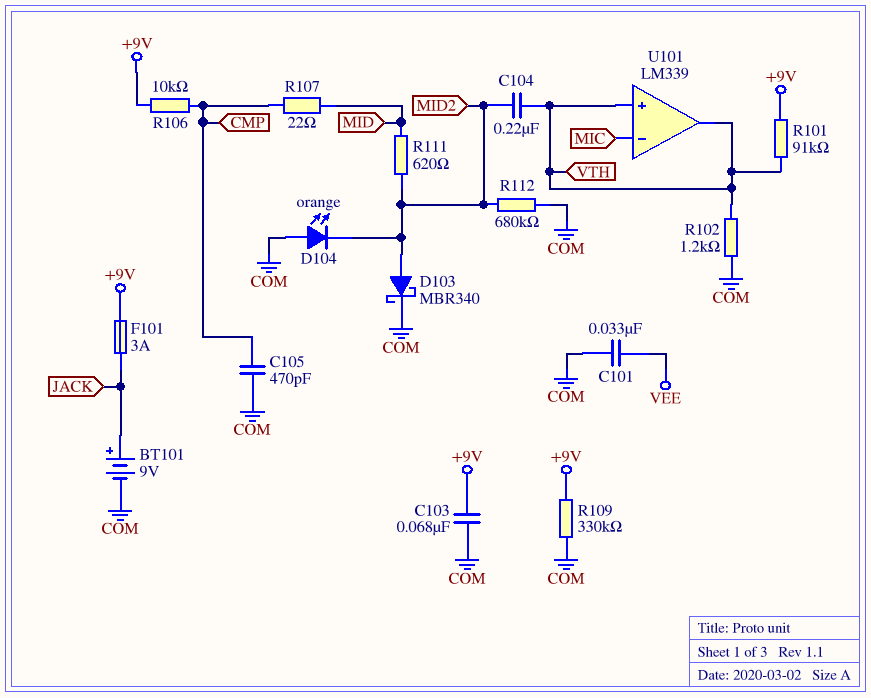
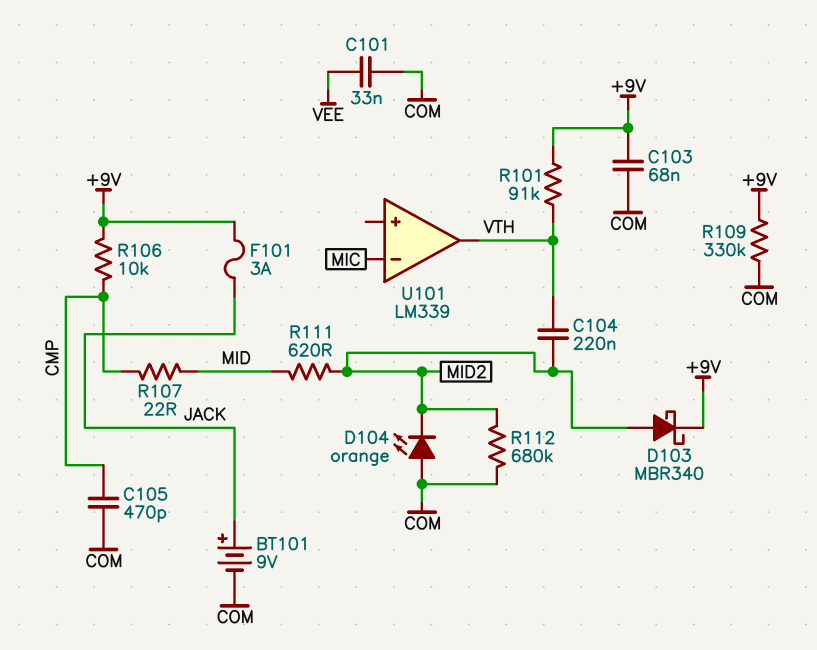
D103: schottky MBR340 (A MID2, K COM) -> schottky MBR340 (A MID2, K +9V)
R102: 1.2k (COM, VTH) -> none
U101 pin in+: VTH -> none

